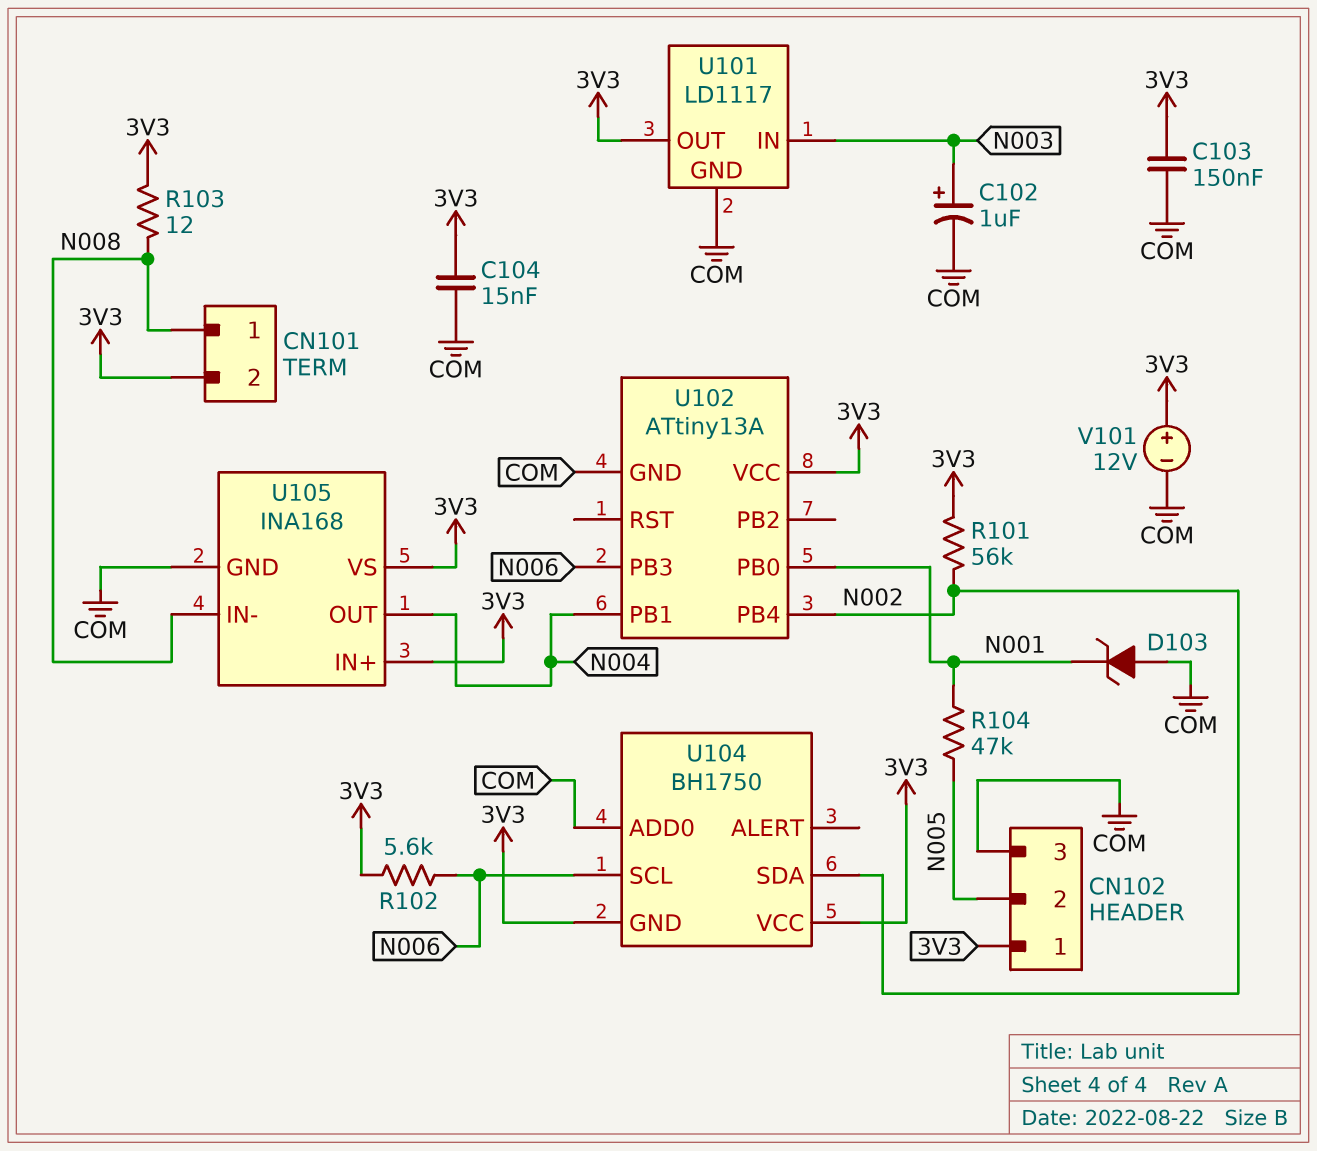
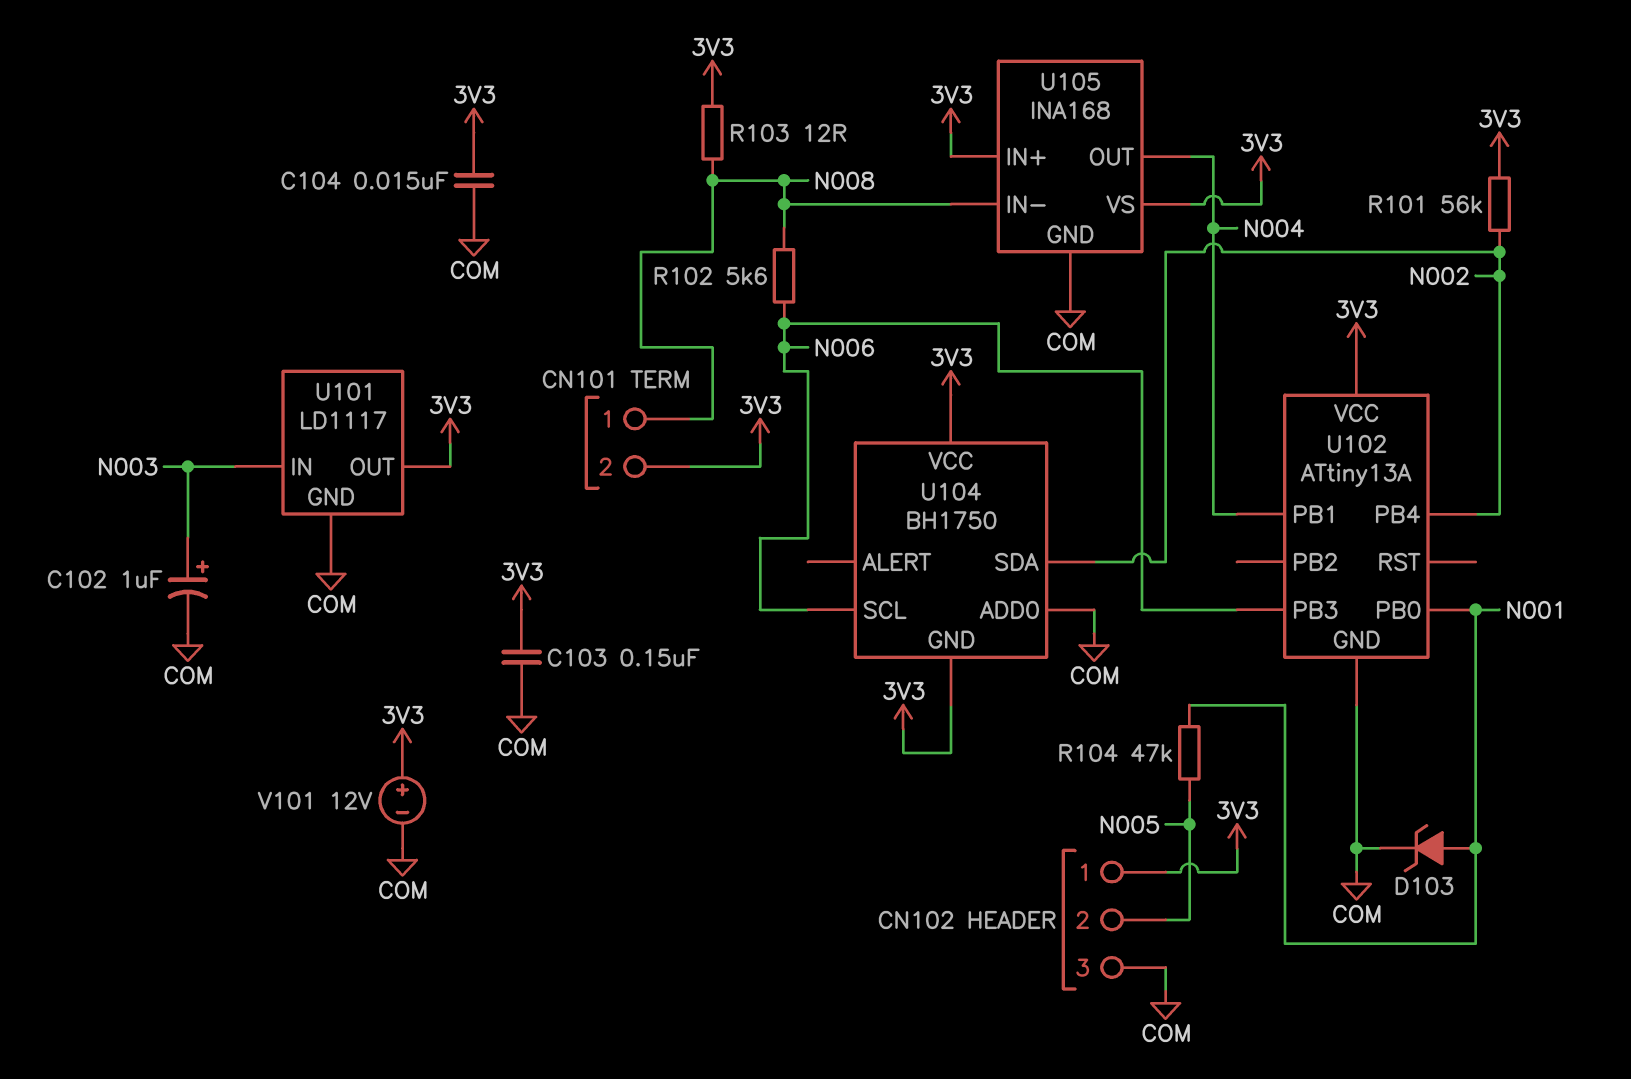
D103: zener (A COM, K N001) -> zener (A N001, K COM)
R102: 5.6k (3V3, N006) -> 5.6k (N006, N008)

